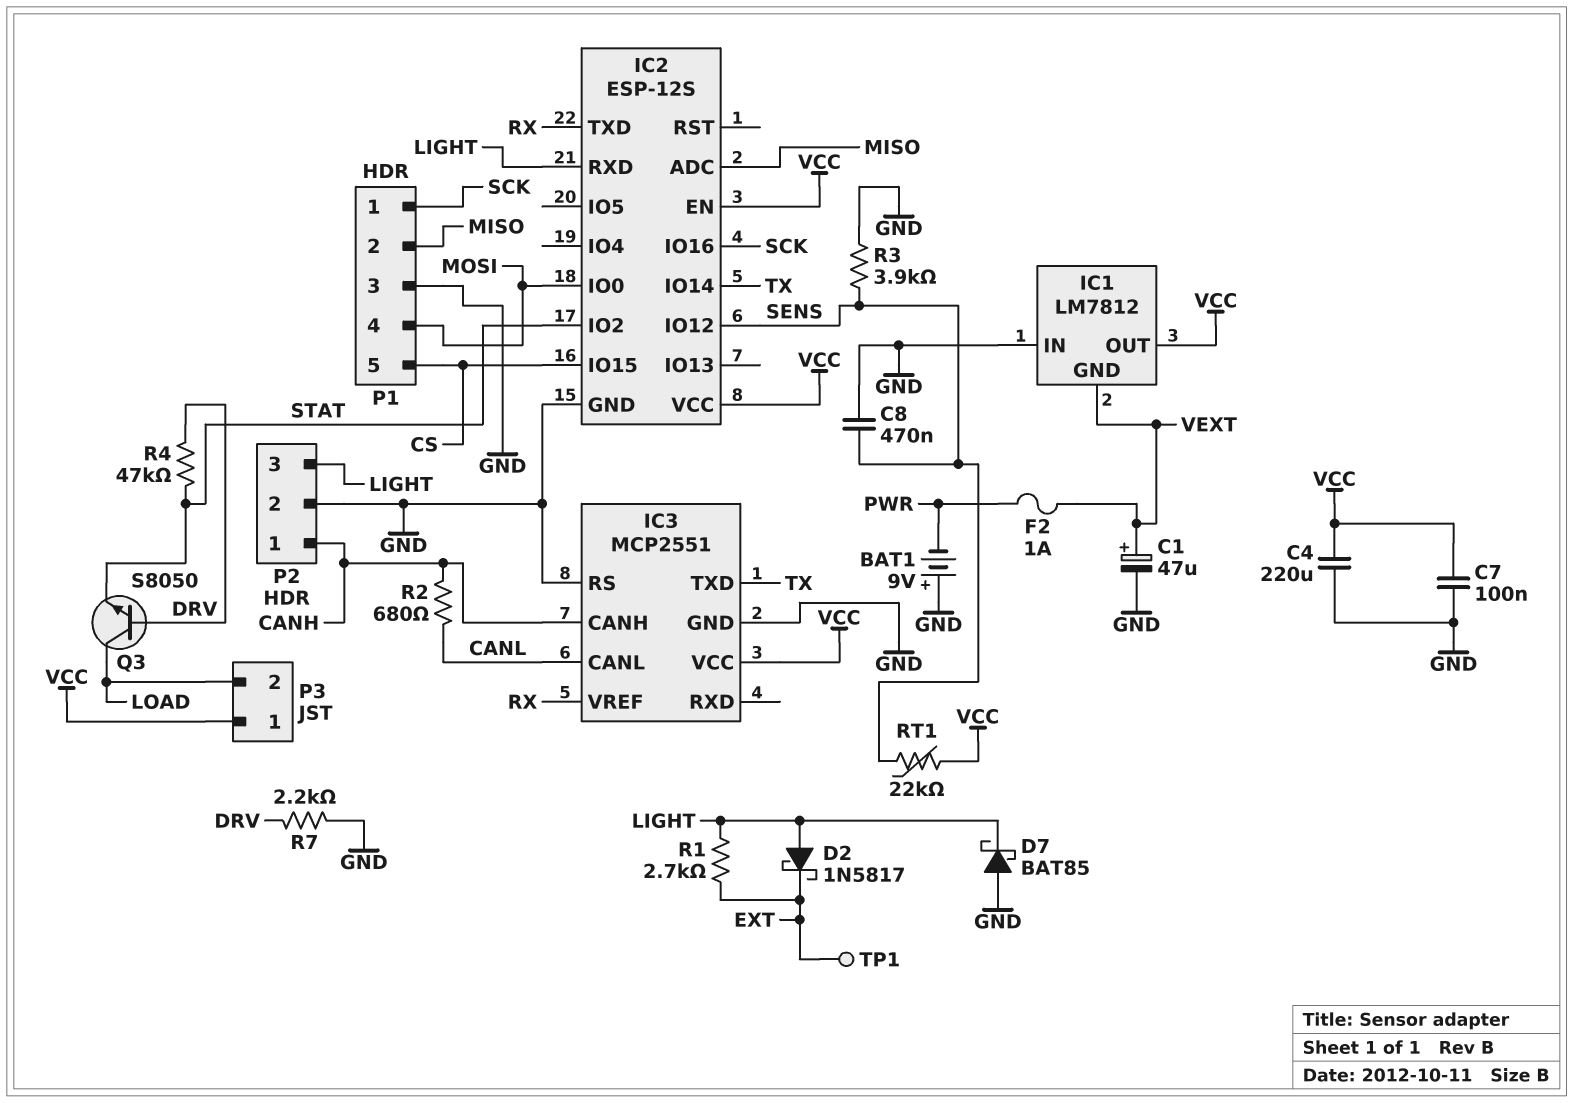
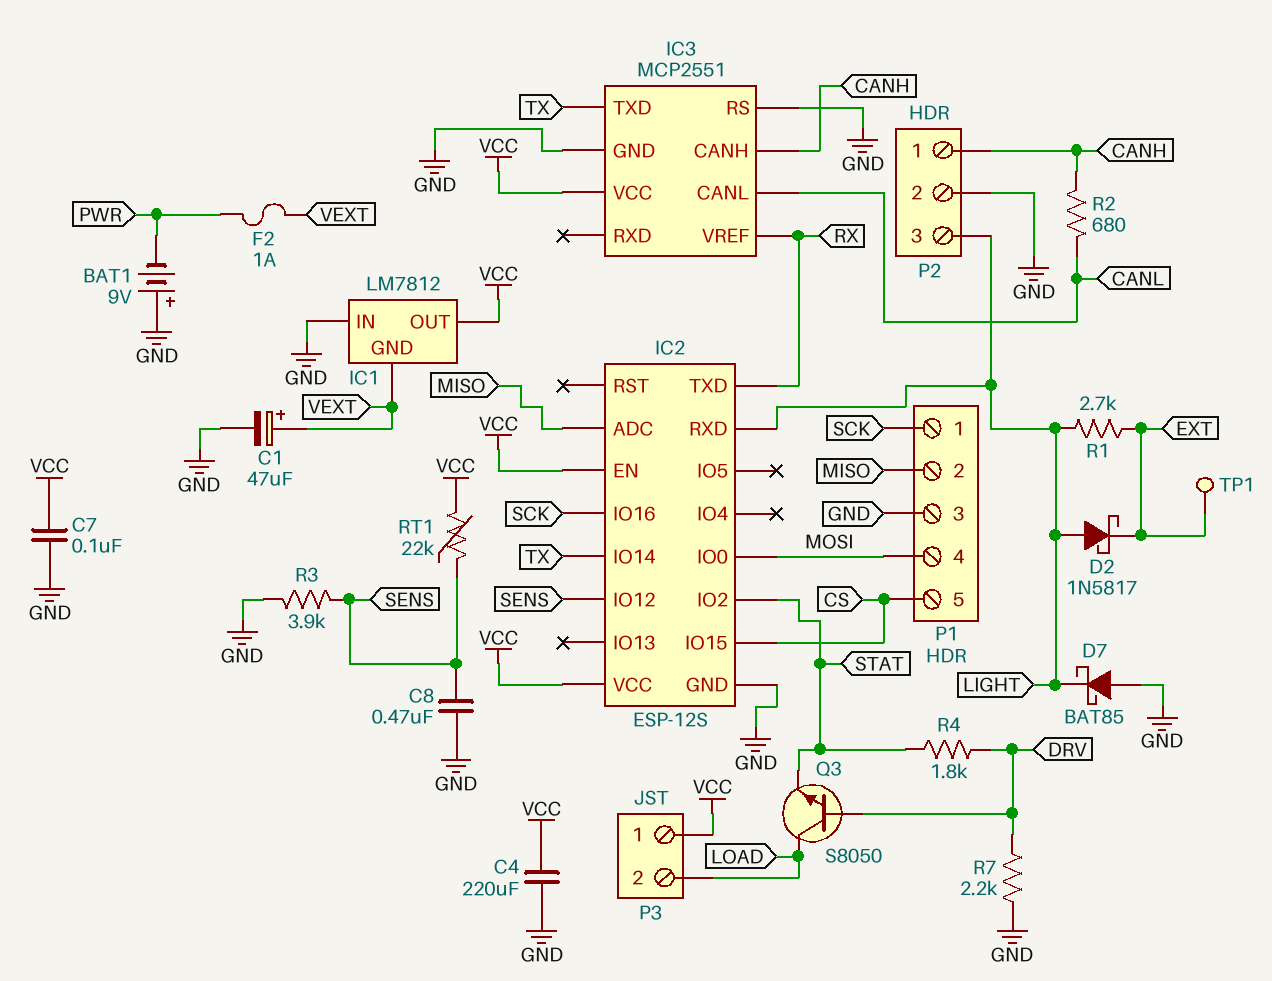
R4: 47k (DRV, STAT) -> 1.8k (DRV, STAT)

